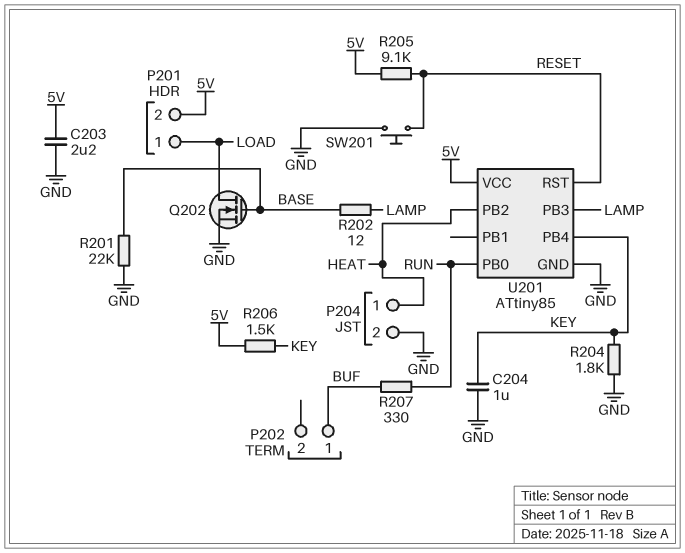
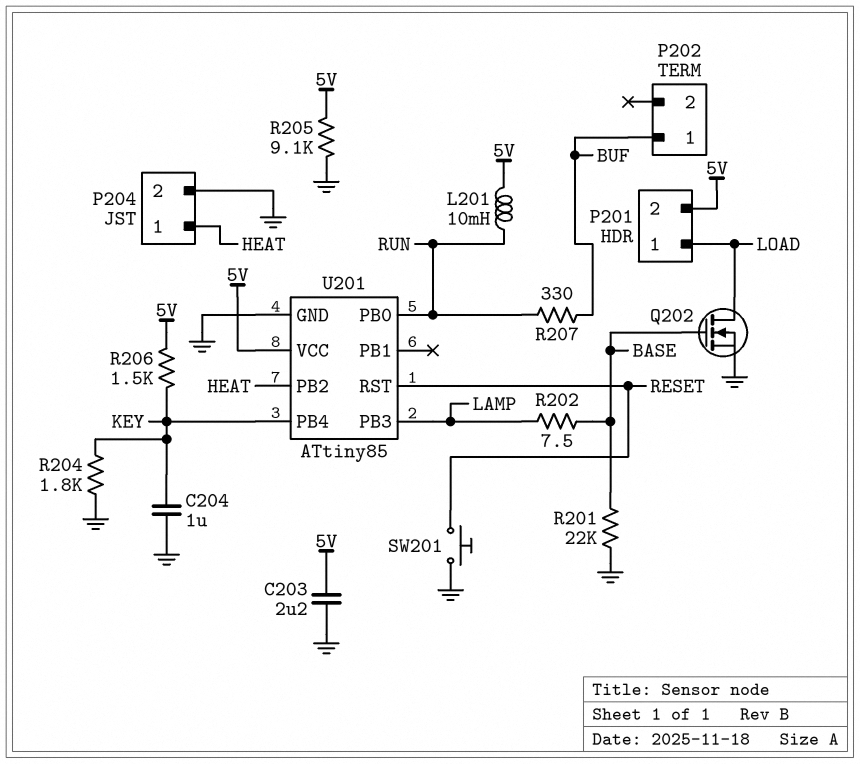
L201: none -> 10mH (5V, RUN)
R202: 12 (BASE, LAMP) -> 7.5 (BASE, LAMP)
R205: 9.1k (5V, RESET) -> 9.1k (5V, GND)

